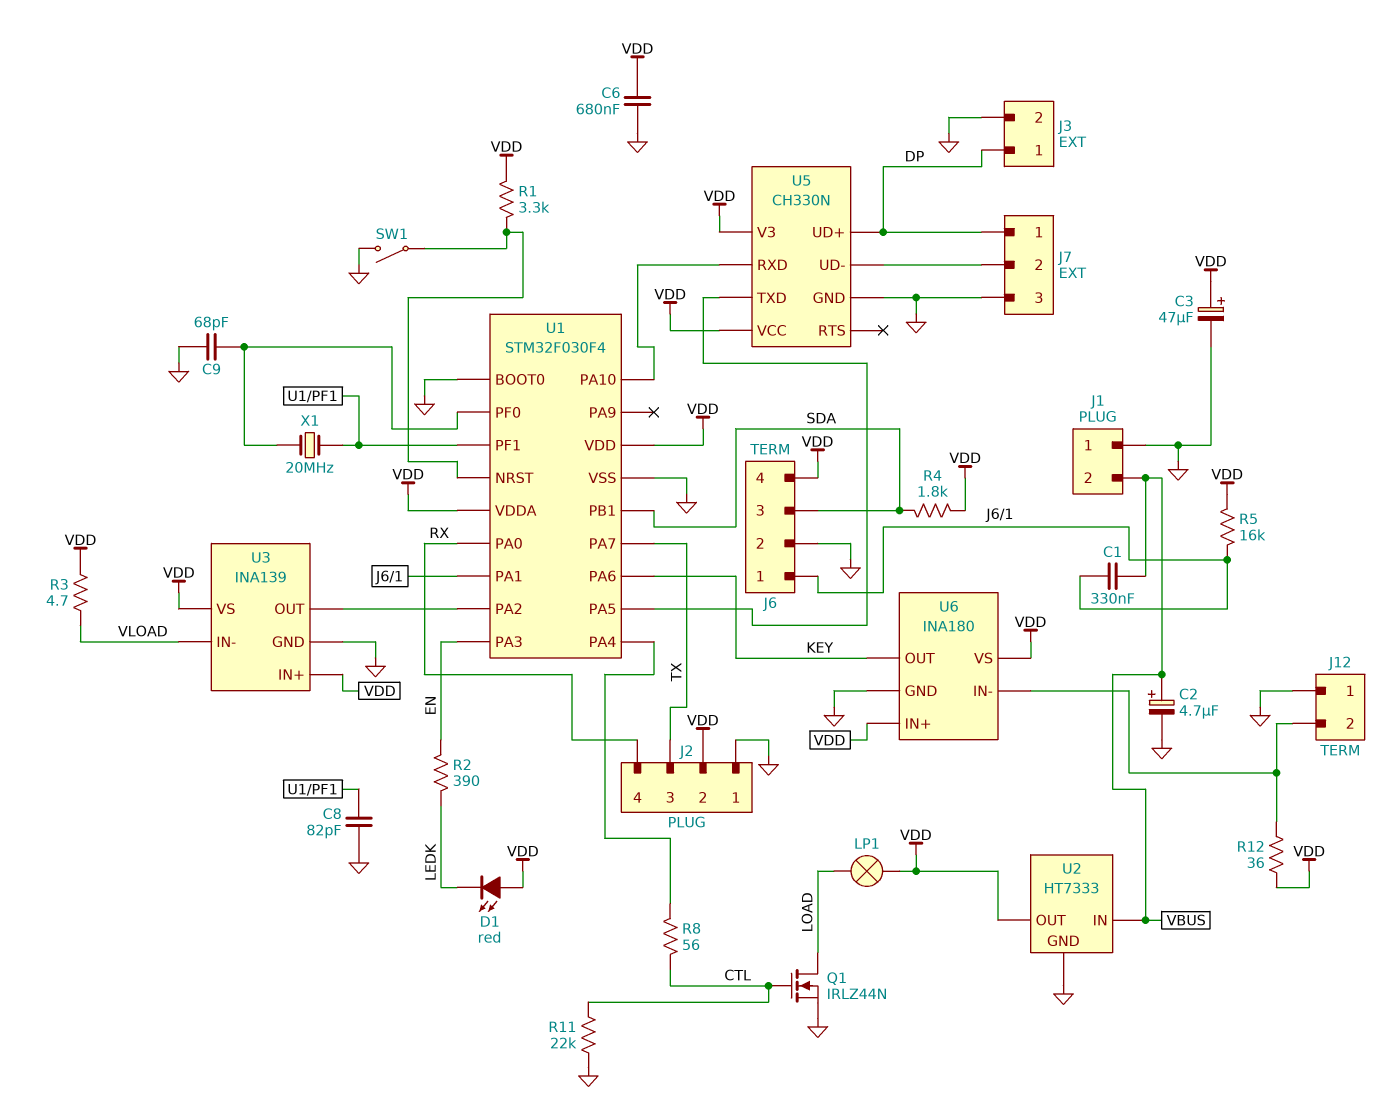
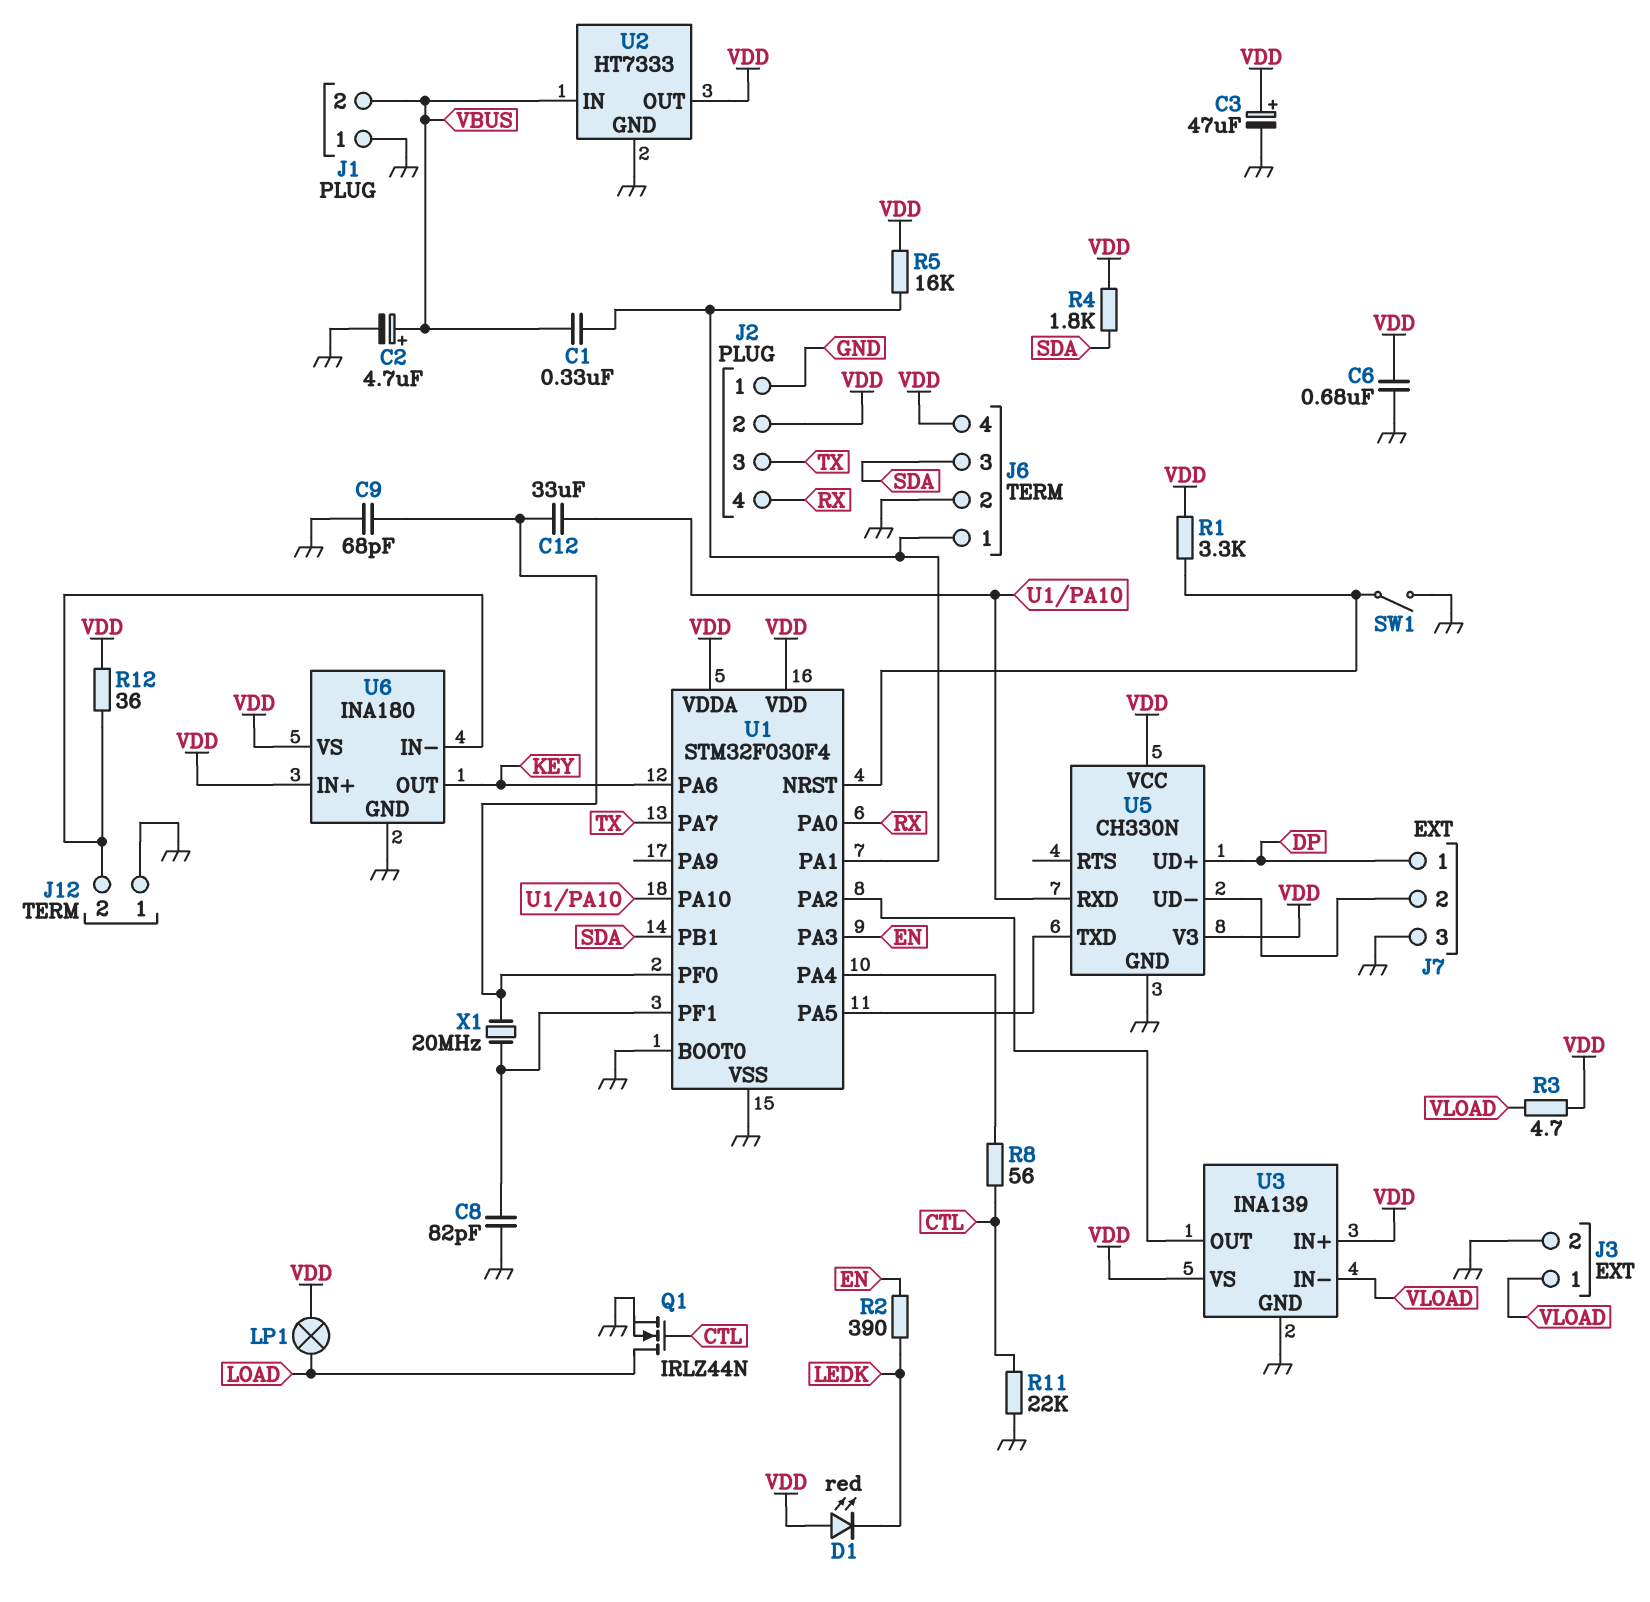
C12: none -> 33uF (U1/PA10, U1/PF0)
J3 pin 1: DP -> VLOAD

